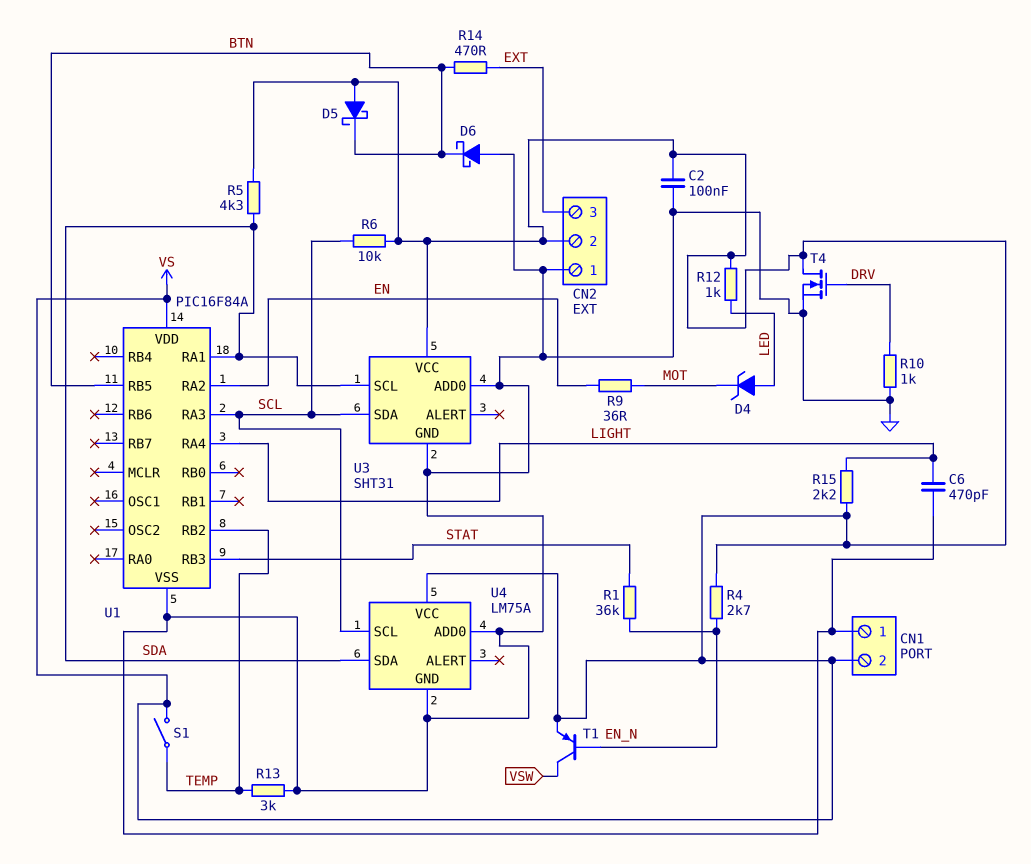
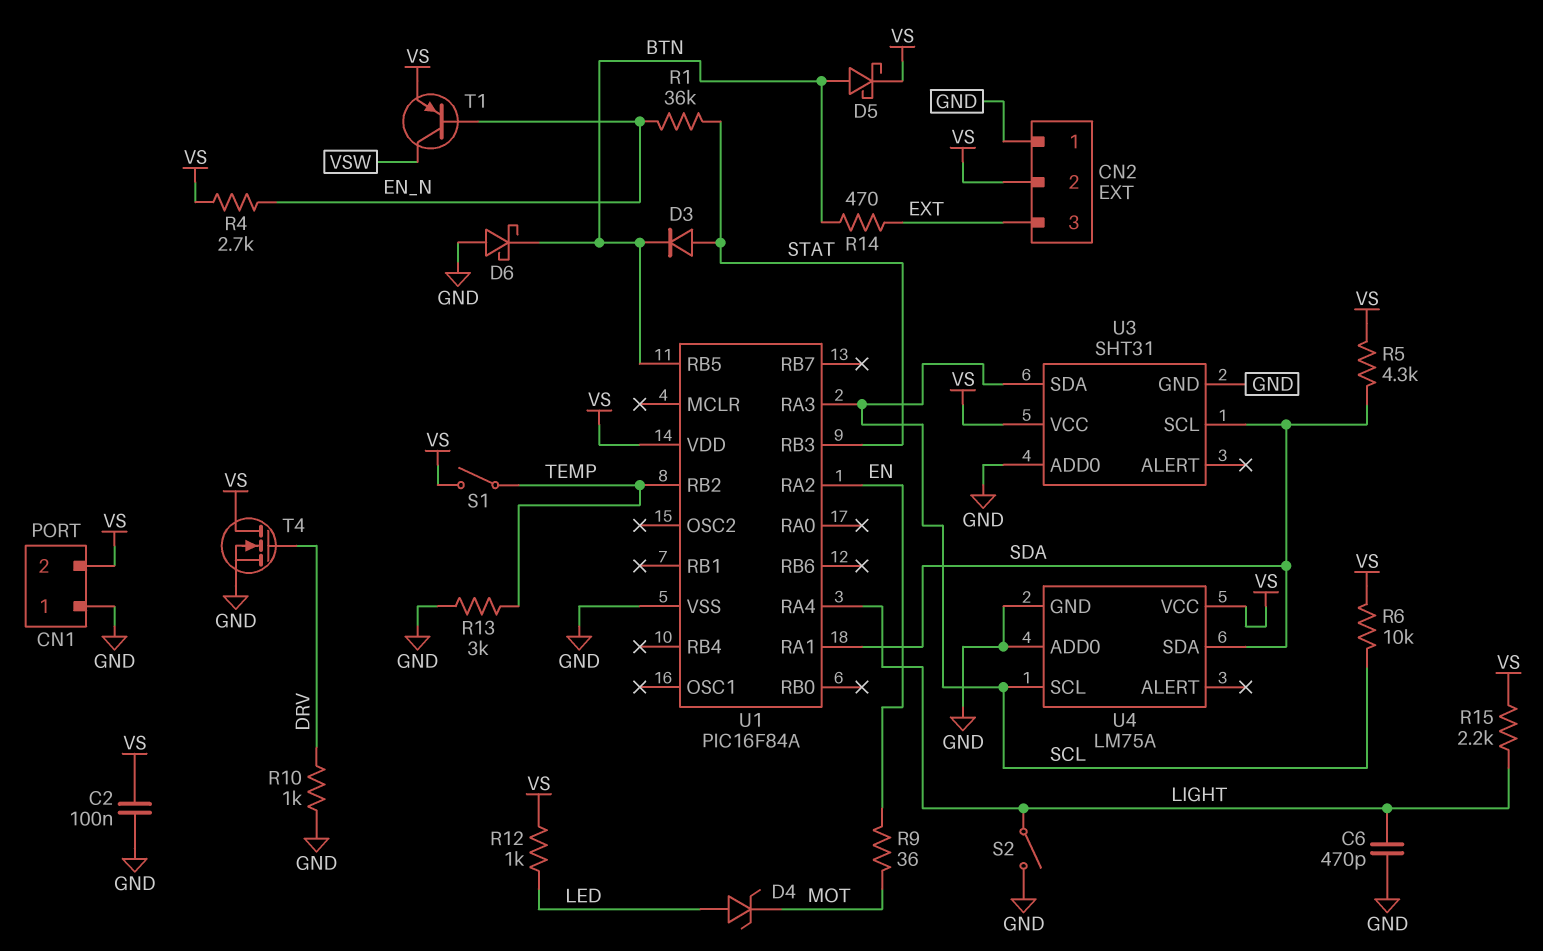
D3: none -> diode (A STAT, K BTN)
D5: schottky (A VS, K BTN) -> schottky (A BTN, K VS)
S2: none -> switch (GND, LIGHT)

